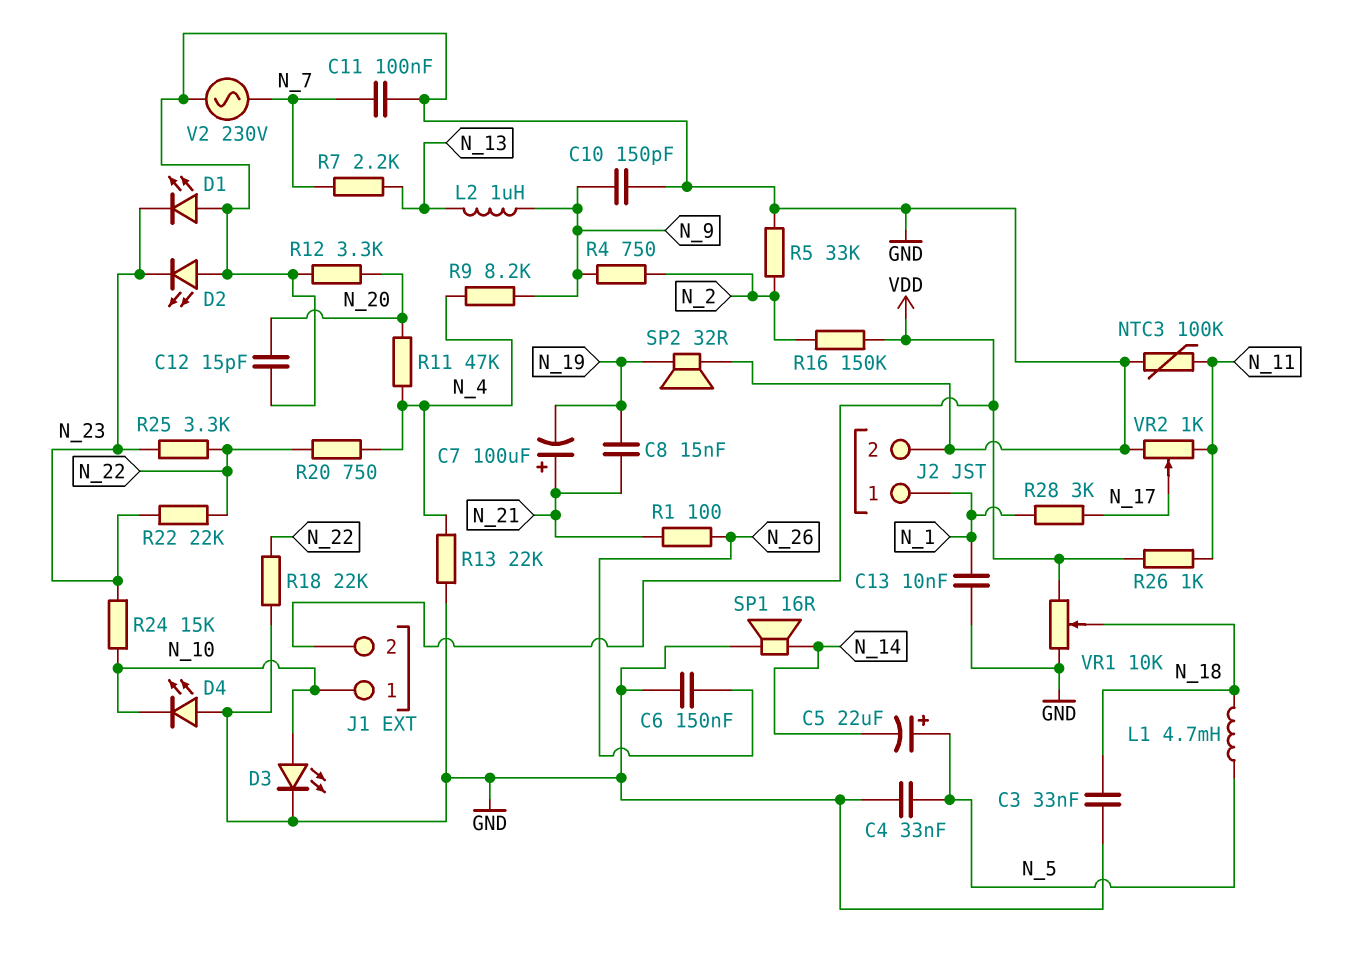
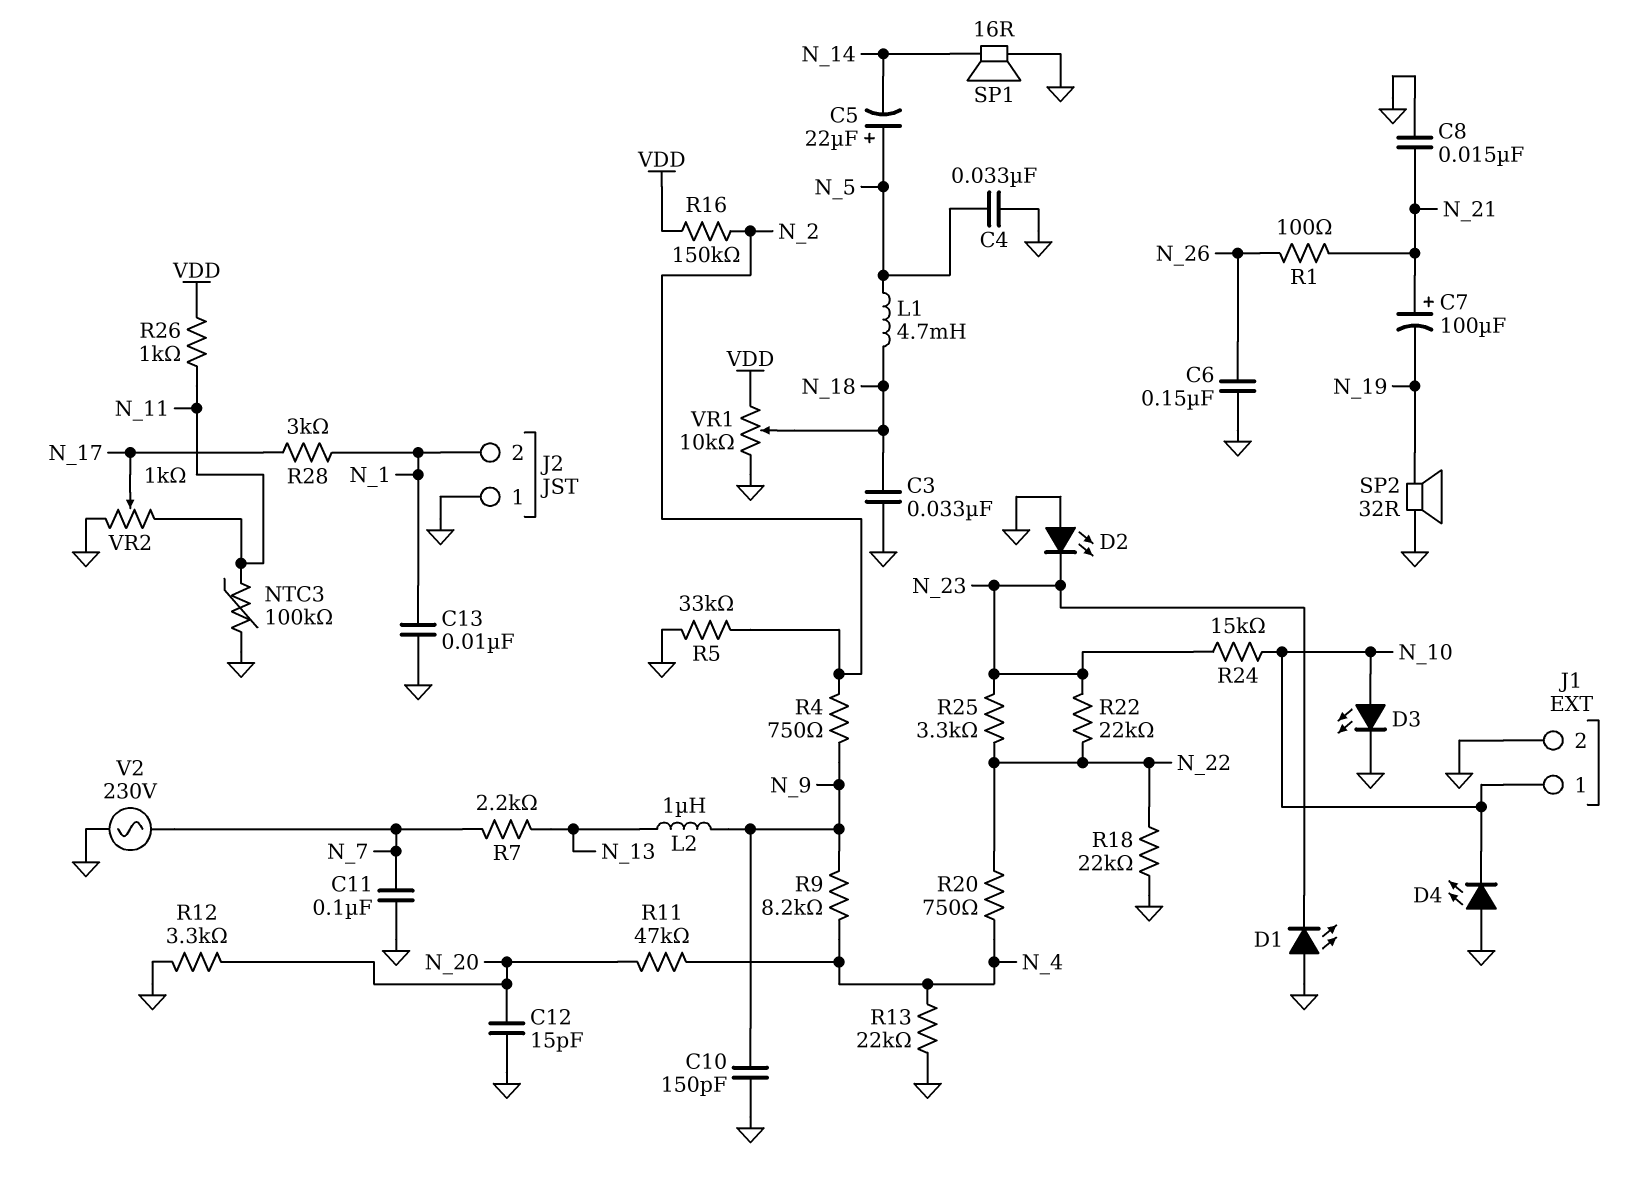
C8: 15nF (N_19, N_21) -> 15nF (GND, N_21)
J1 pin 2: VDD -> GND
J2 pin 1: N_1 -> GND
J2 pin 2: GND -> N_1

